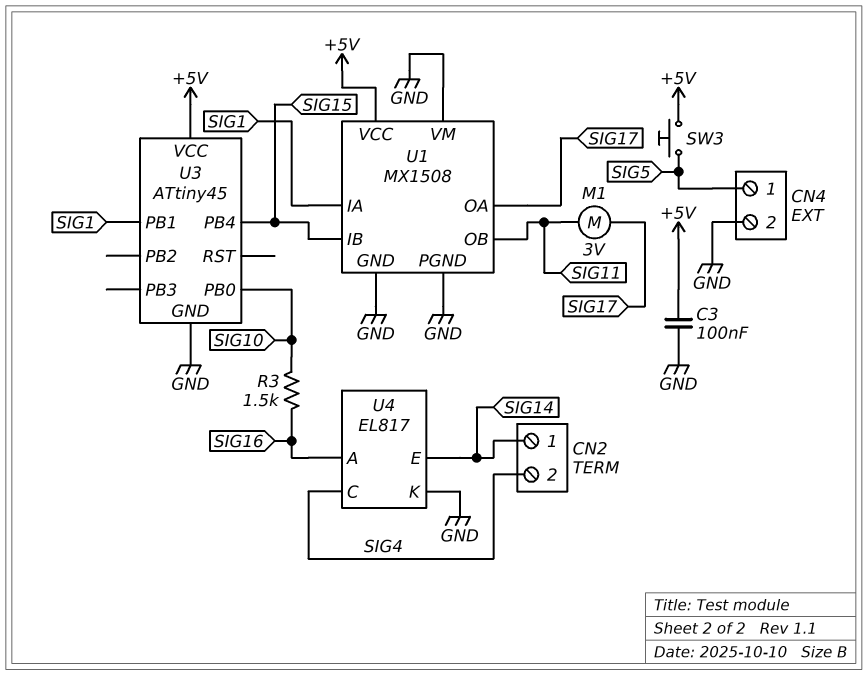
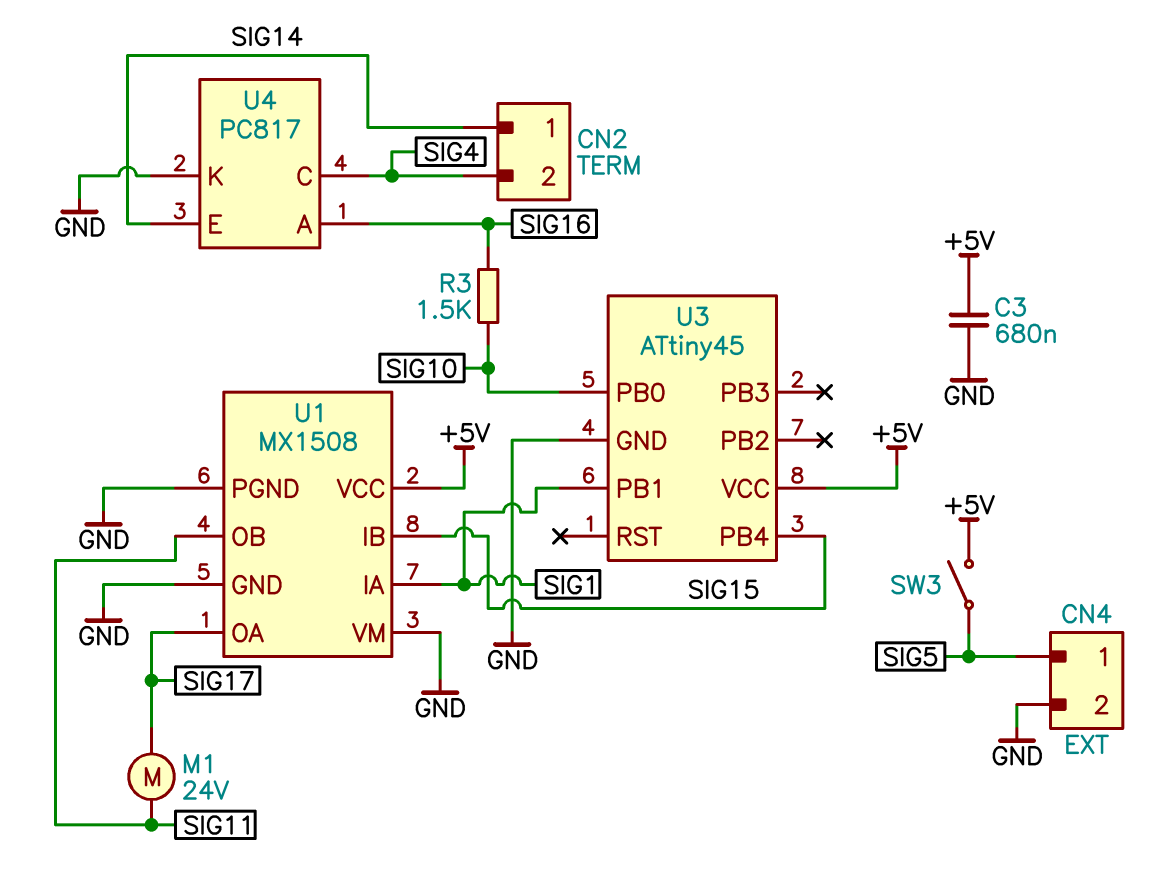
C3: 100nF (+5V, GND) -> 680nF (+5V, GND)
M1: motor 3V (SIG11, SIG17) -> motor 24V (SIG11, SIG17)
SW3: button (+5V, SIG5) -> switch (+5V, SIG5)
U4: EL817 -> PC817

